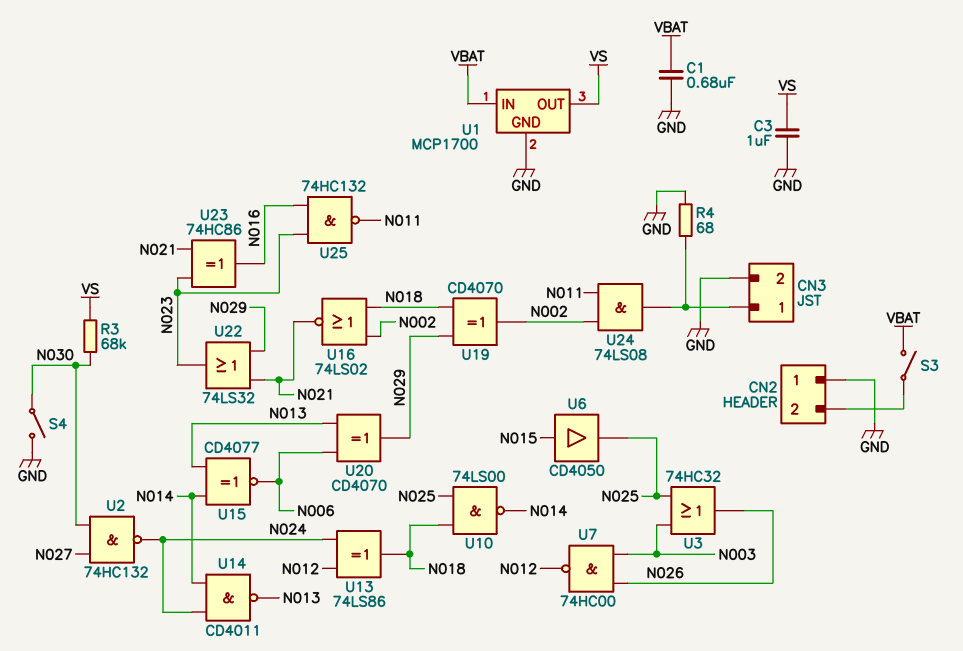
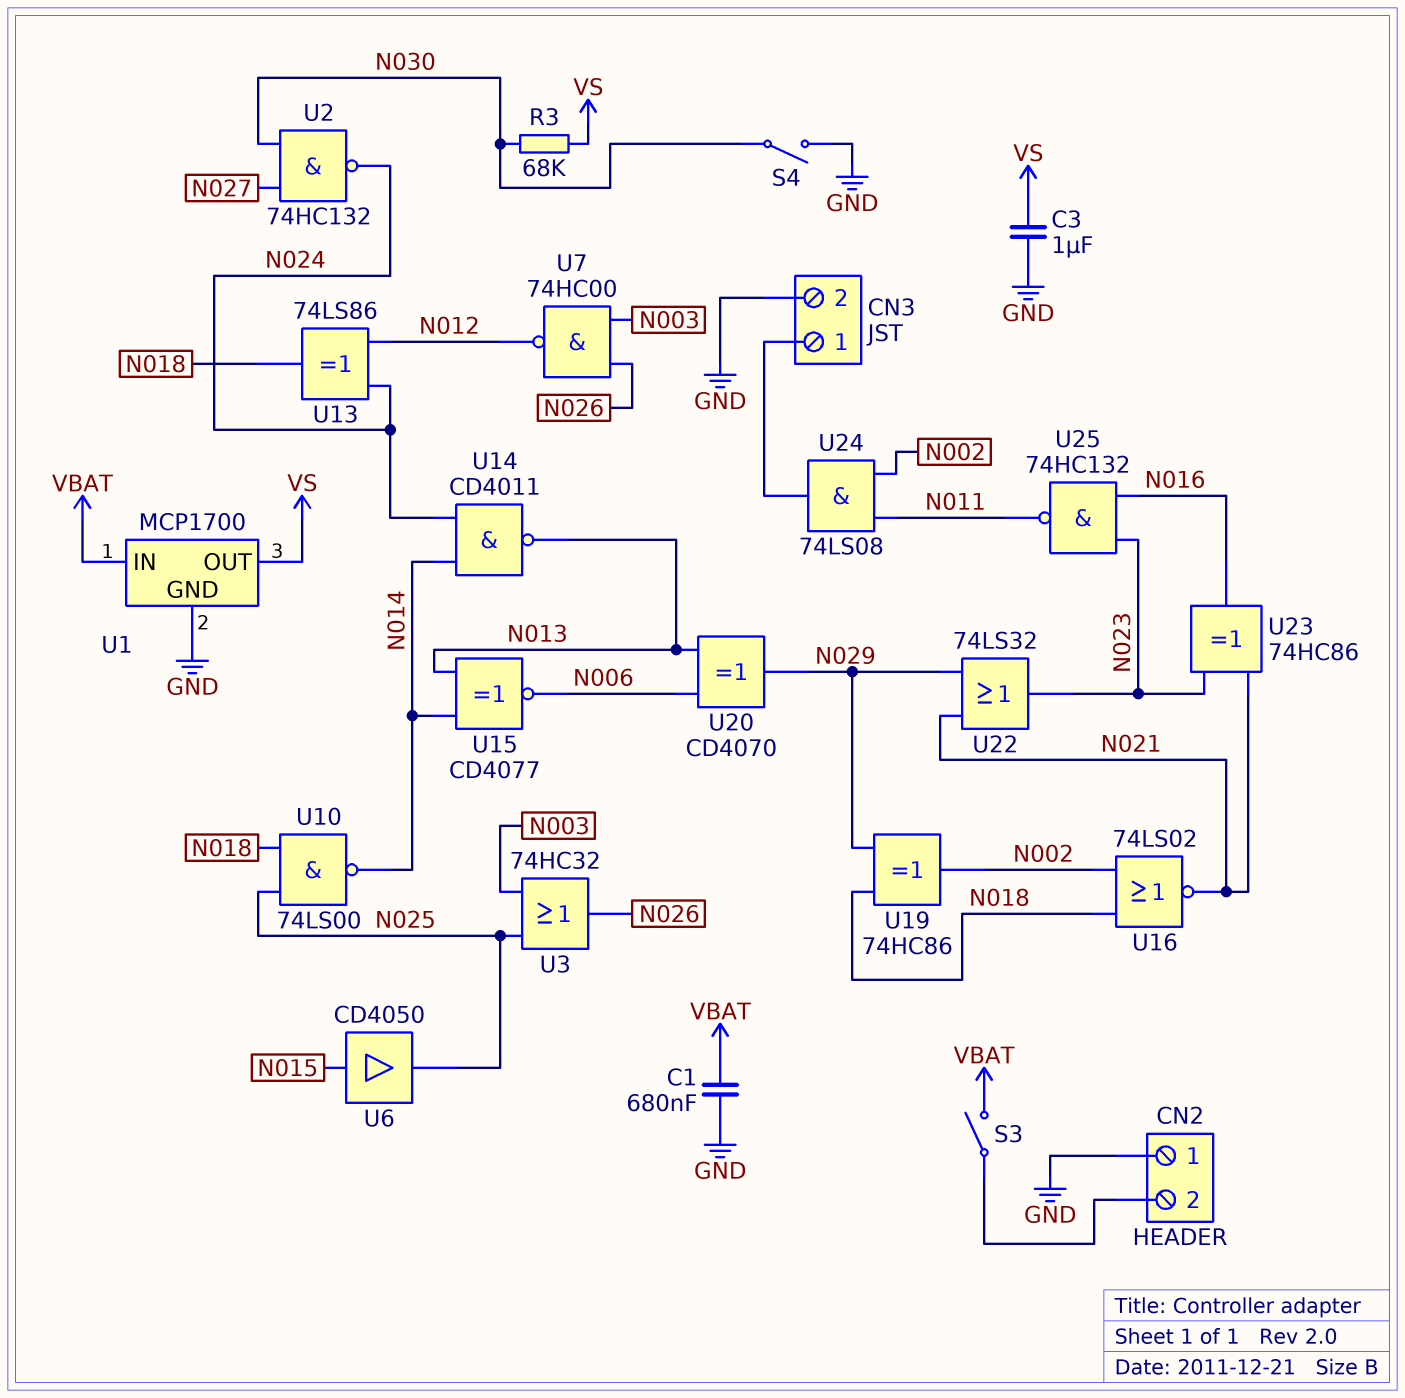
R4: 68 (CN3/1, GND) -> none
U19: XOR CD4070 (in N018, in N029, out N002) -> XOR 74HC86 (in N018, in N029, out N002)

